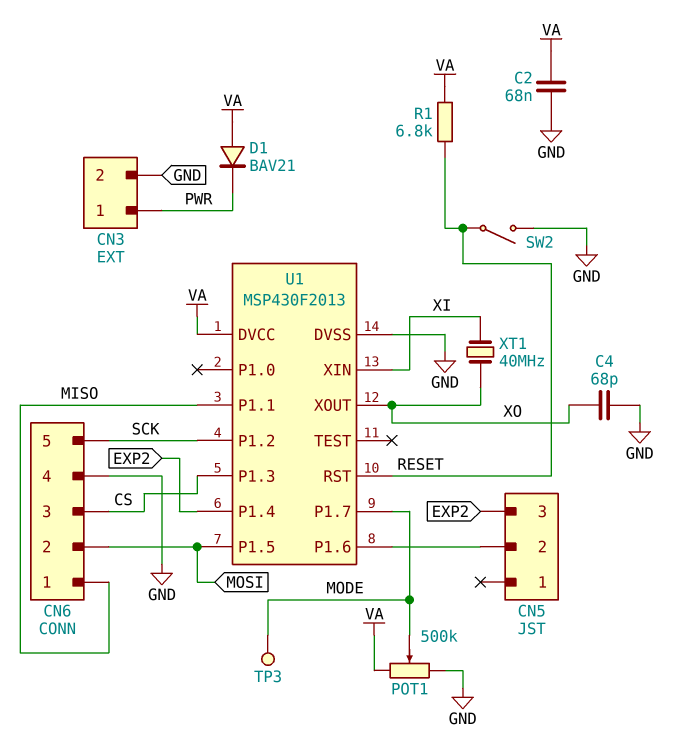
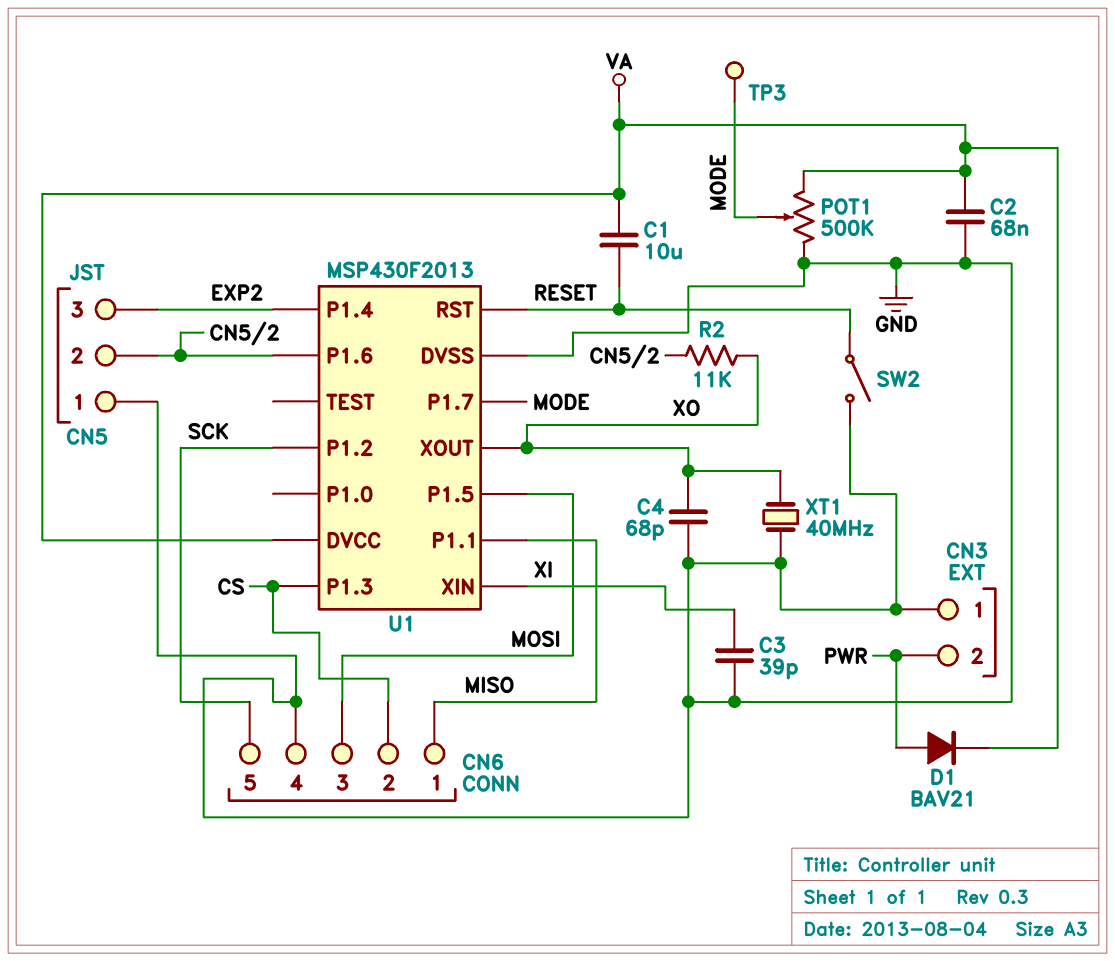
C1: none -> 10uF (RESET, VA)
C3: none -> 39pF (GND, XI)
CN3 pin 1: PWR -> GND
CN3 pin 2: GND -> PWR
CN5 pin 1: none -> GND
CN6 pin 2: MOSI -> CS
CN6 pin 3: CS -> MOSI
D1: diode BAV21 (A VA, K PWR) -> diode BAV21 (A PWR, K VA)
R1: 6.8k (RESET, VA) -> none
R2: none -> 11k (CN5/2, XO)
XT1: 40MHz (XI, XO) -> 40MHz (GND, XO)

